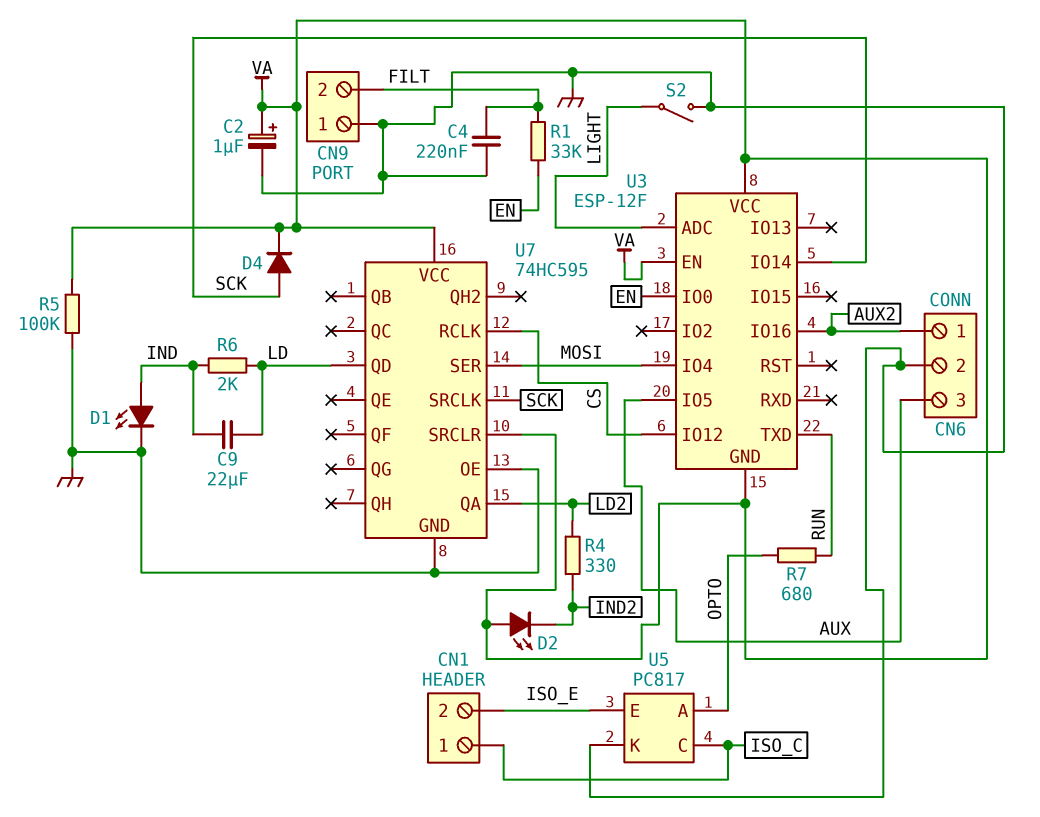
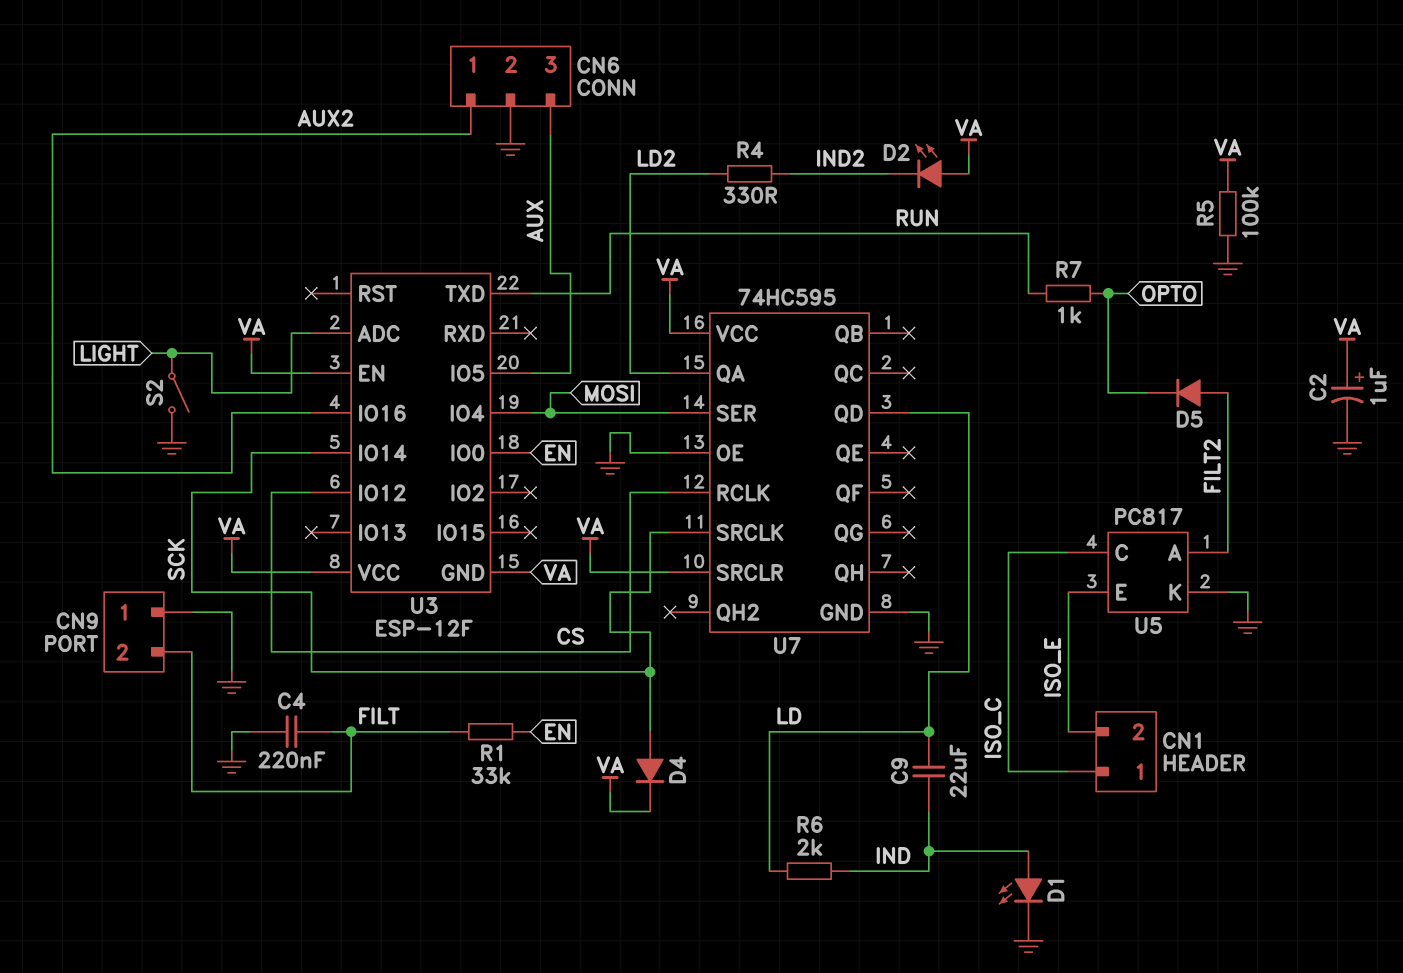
D5: none -> diode (A FILT2, K OPTO)
R7: 680 (OPTO, RUN) -> 1k (OPTO, RUN)
U5 pin A: OPTO -> FILT2

